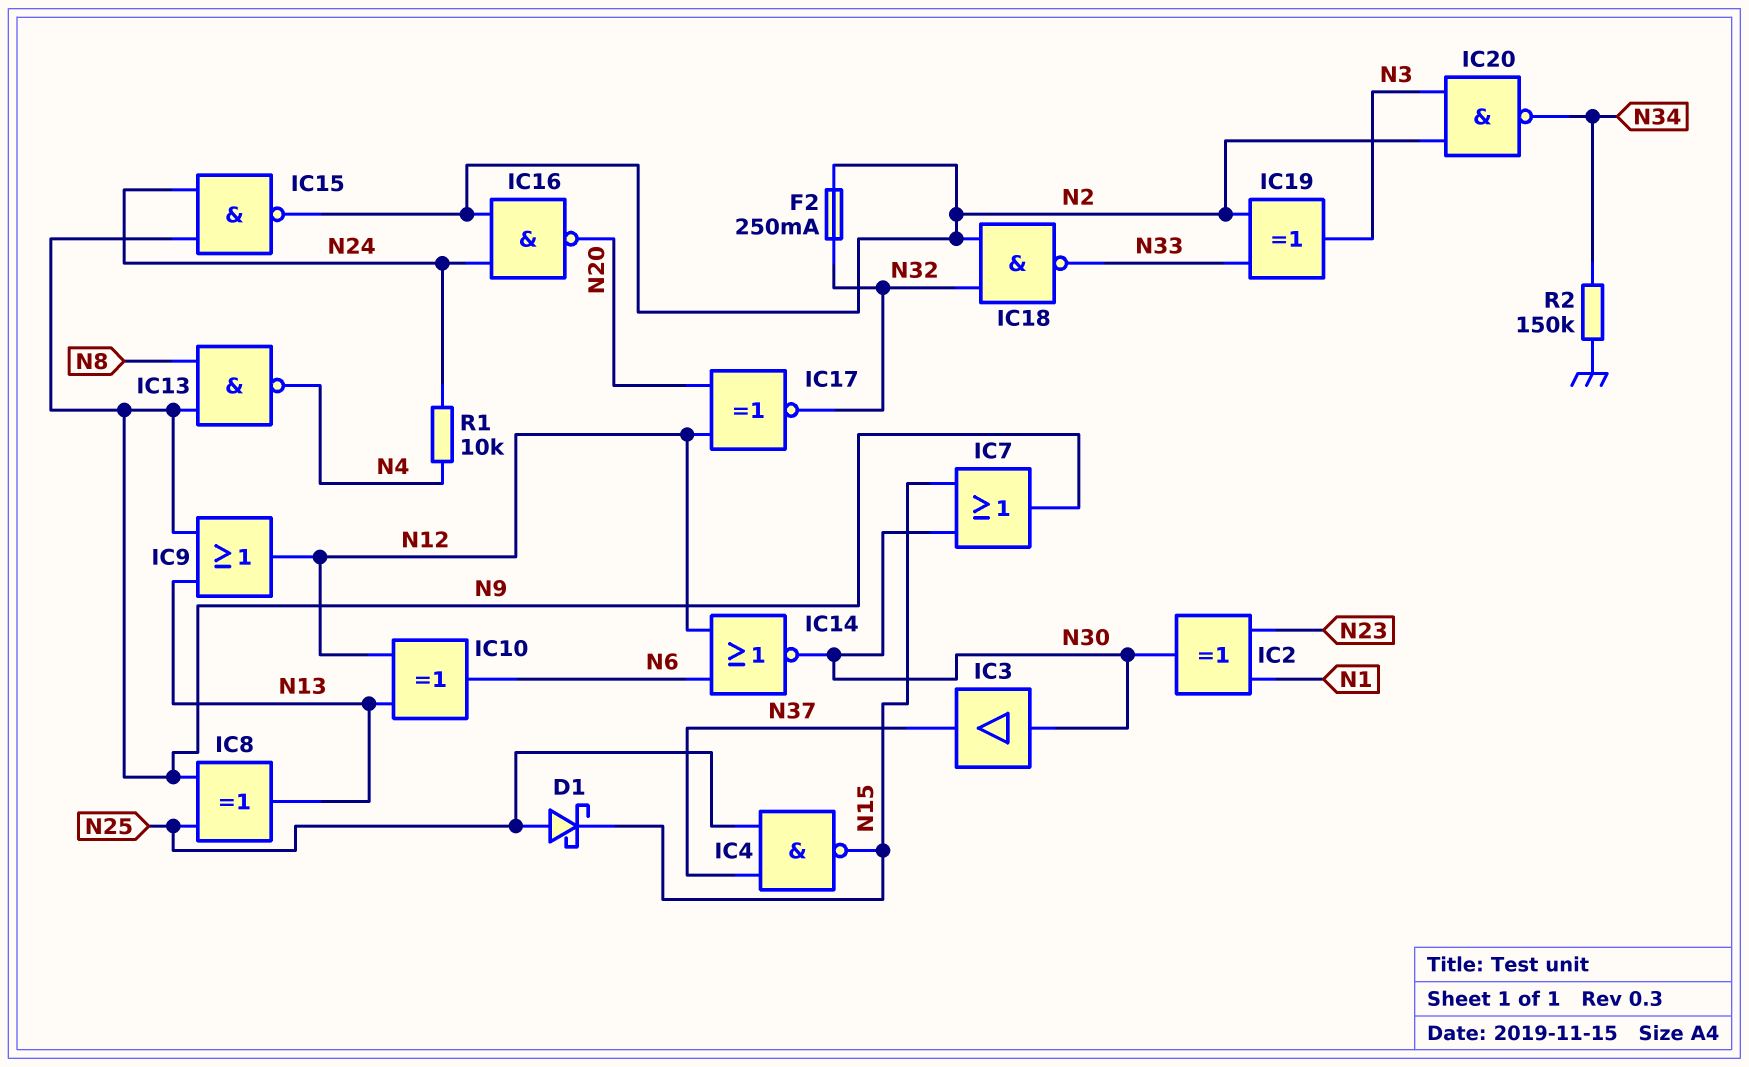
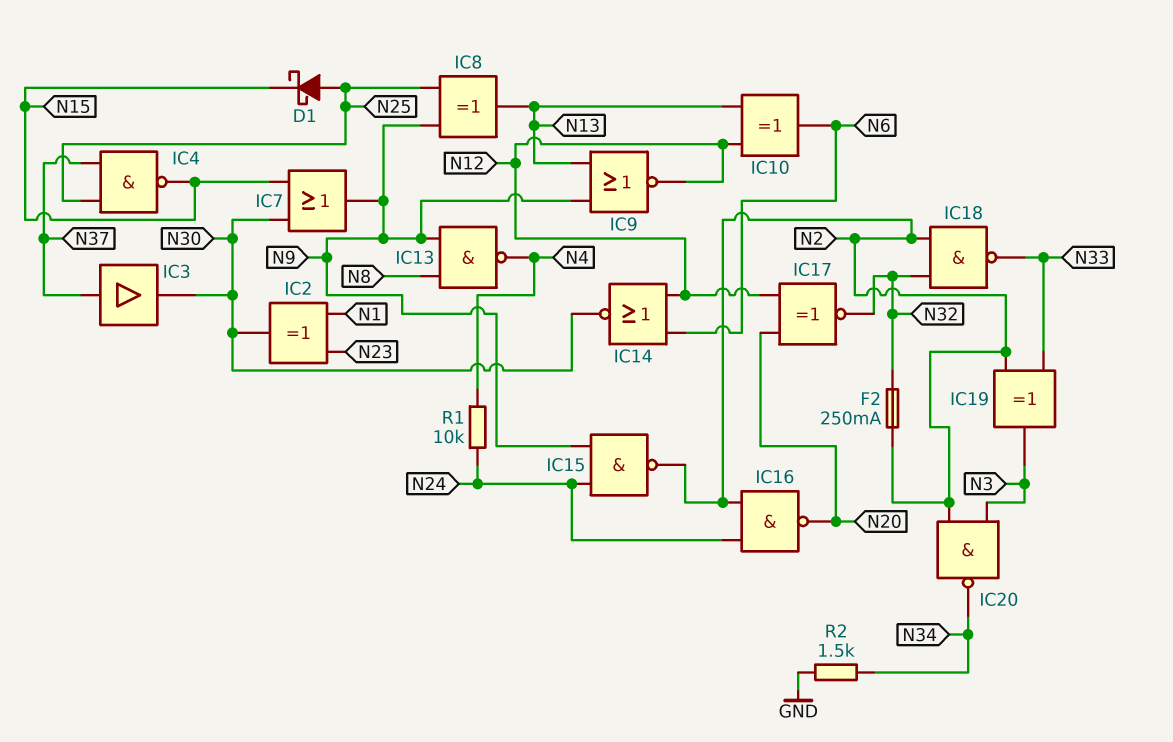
IC3: buffer (in N30, out N37) -> buffer (in N37, out N30)
IC9: OR (in N9, in N13, out N12) -> NOR (in N9, in N13, out N12)
R2: 150k (GND, N34) -> 1.5k (GND, N34)

